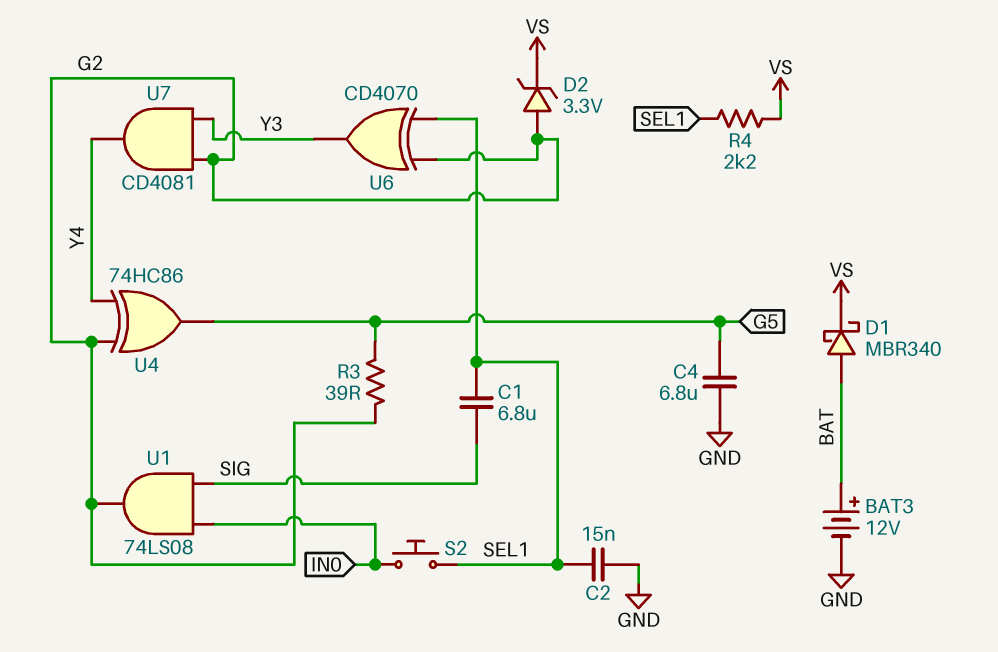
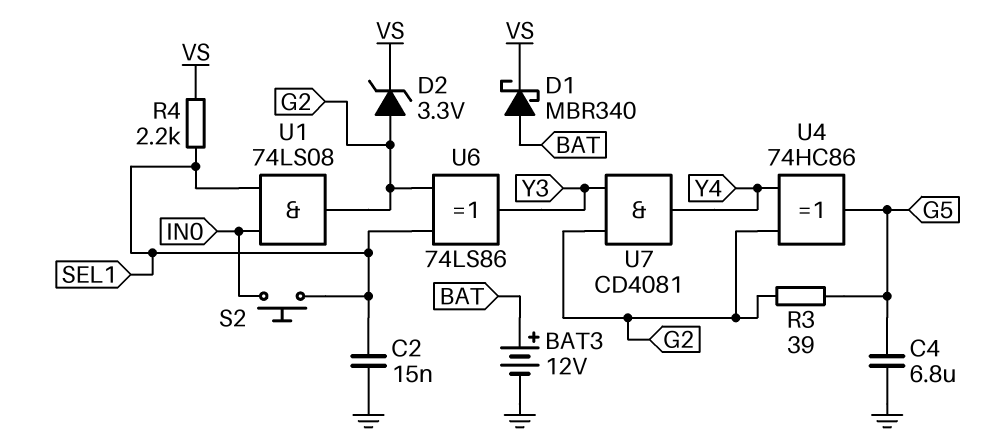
C1: 6.8uF (SEL1, SIG) -> none
U1: AND 74LS08 (in IN0, in SIG, out G2) -> AND 74LS08 (in IN0, in SEL1, out G2)
U6: XOR CD4070 (in G2, in SEL1, out Y3) -> XOR 74LS86 (in G2, in SEL1, out Y3)

